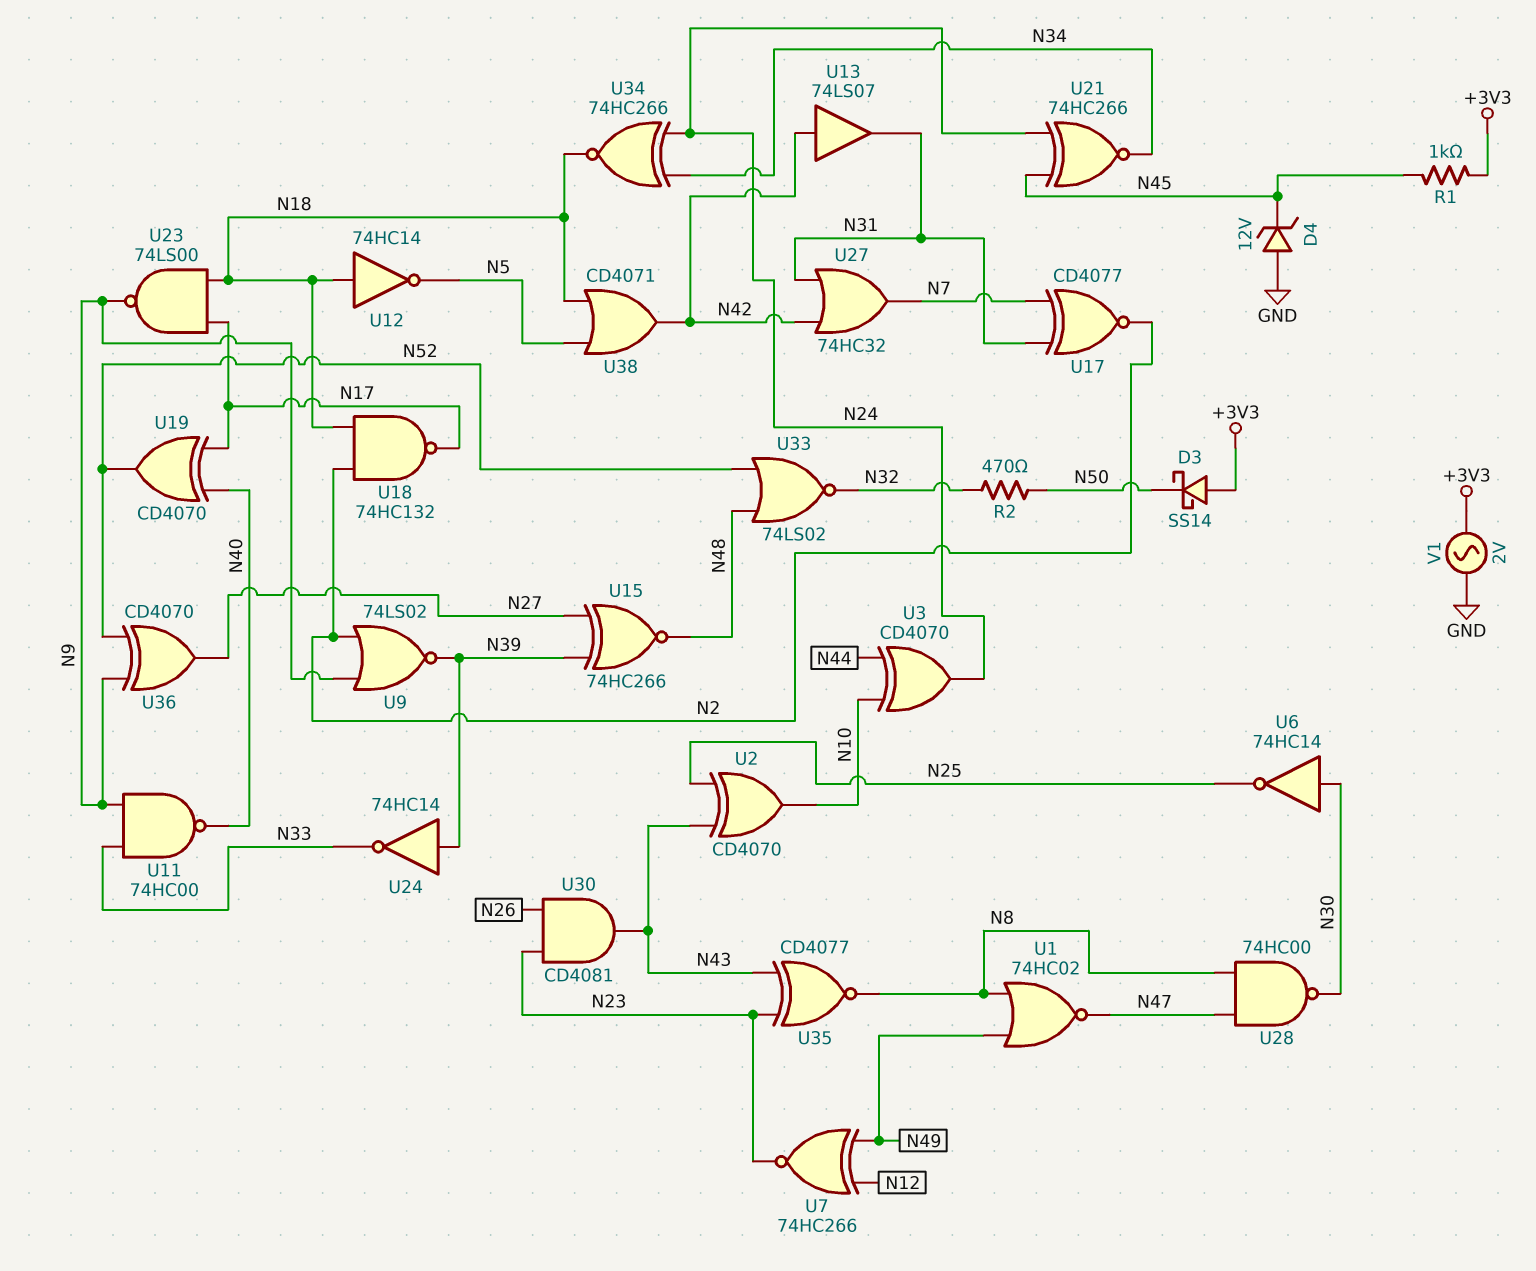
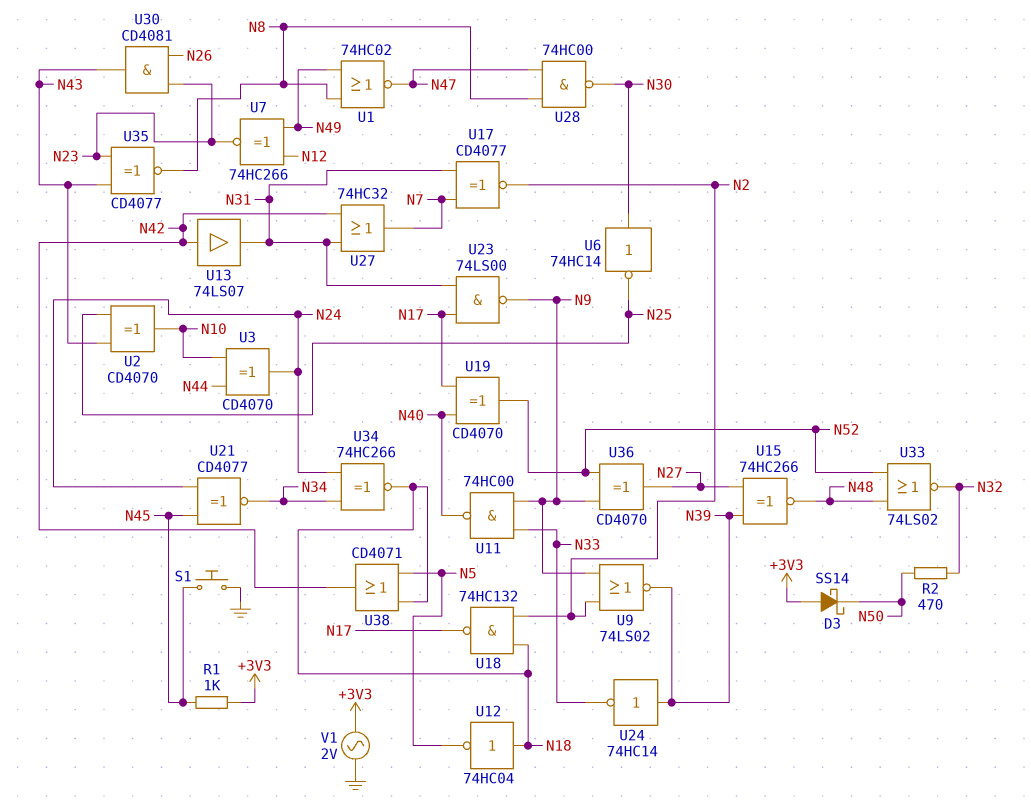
D4: zener 12V (A GND, K N45) -> none
S1: none -> button (GND, N45)
U12: NOT 74HC14 (in N18, out N5) -> NOT 74HC04 (in N18, out N5)
U21: XNOR 74HC266 (in N24, in N45, out N34) -> XNOR CD4077 (in N24, in N45, out N34)
U23: NAND 74LS00 (in N17, in N18, out N9) -> NAND 74LS00 (in N17, in N31, out N9)

